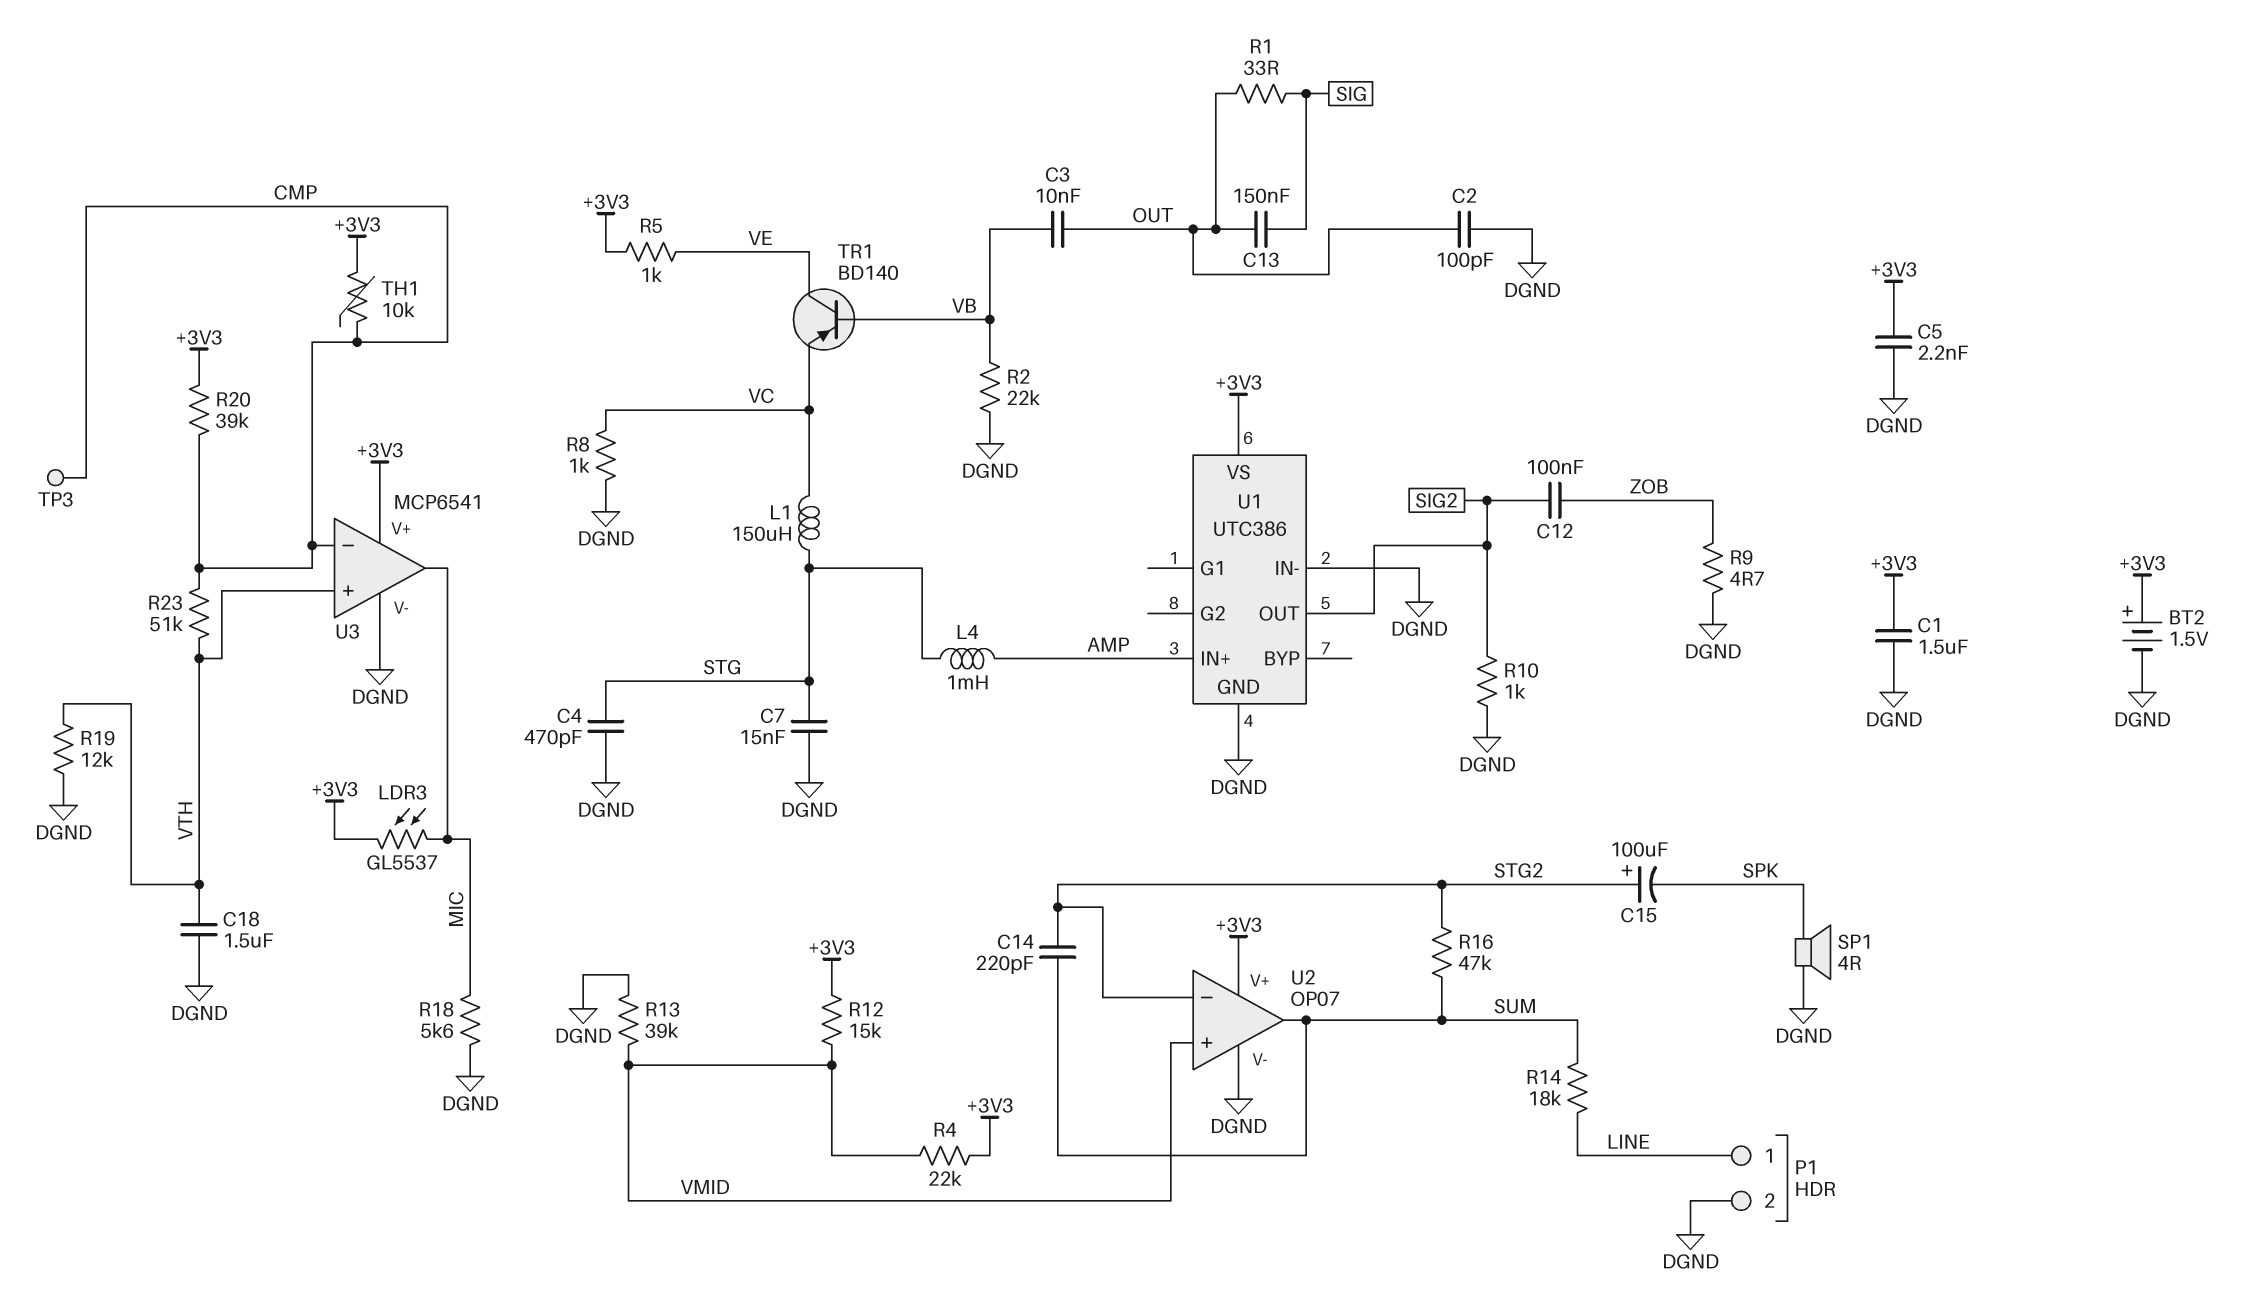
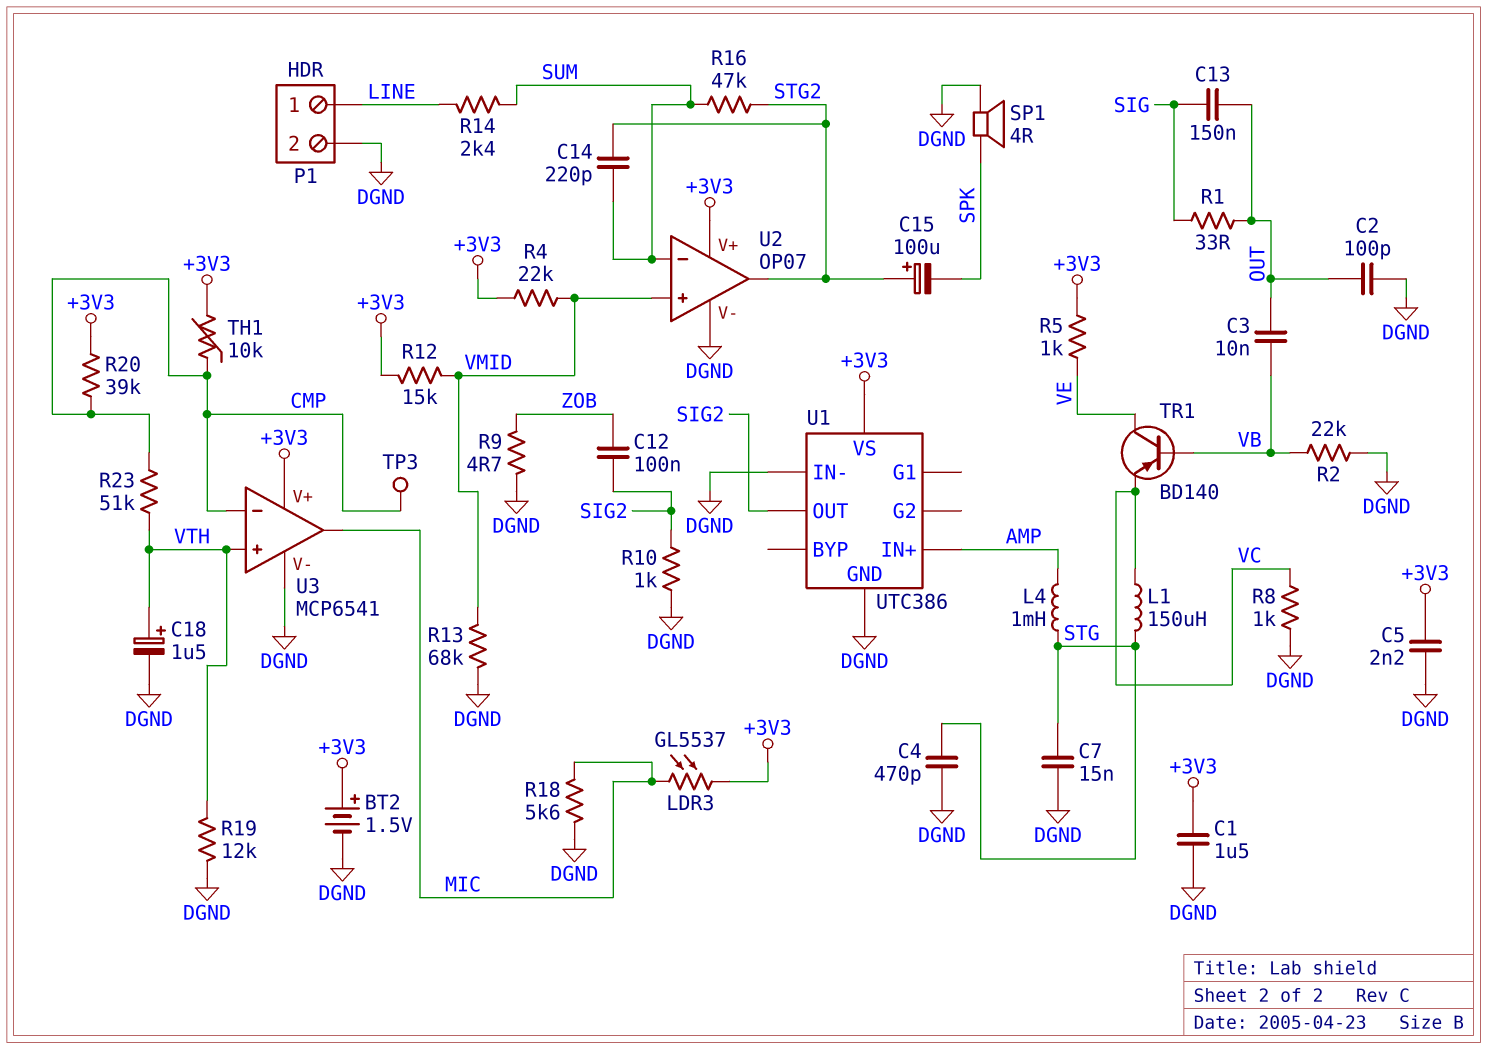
C18: 1.5uF (DGND, VTH) -> 1.5uF (plus VTH, minus DGND)
R13: 39k (DGND, VMID) -> 68k (DGND, VMID)
R14: 18k (LINE, SUM) -> 2.4k (LINE, SUM)
U2 pin in-: STG2 -> SUM
U2 pin out: SUM -> STG2

